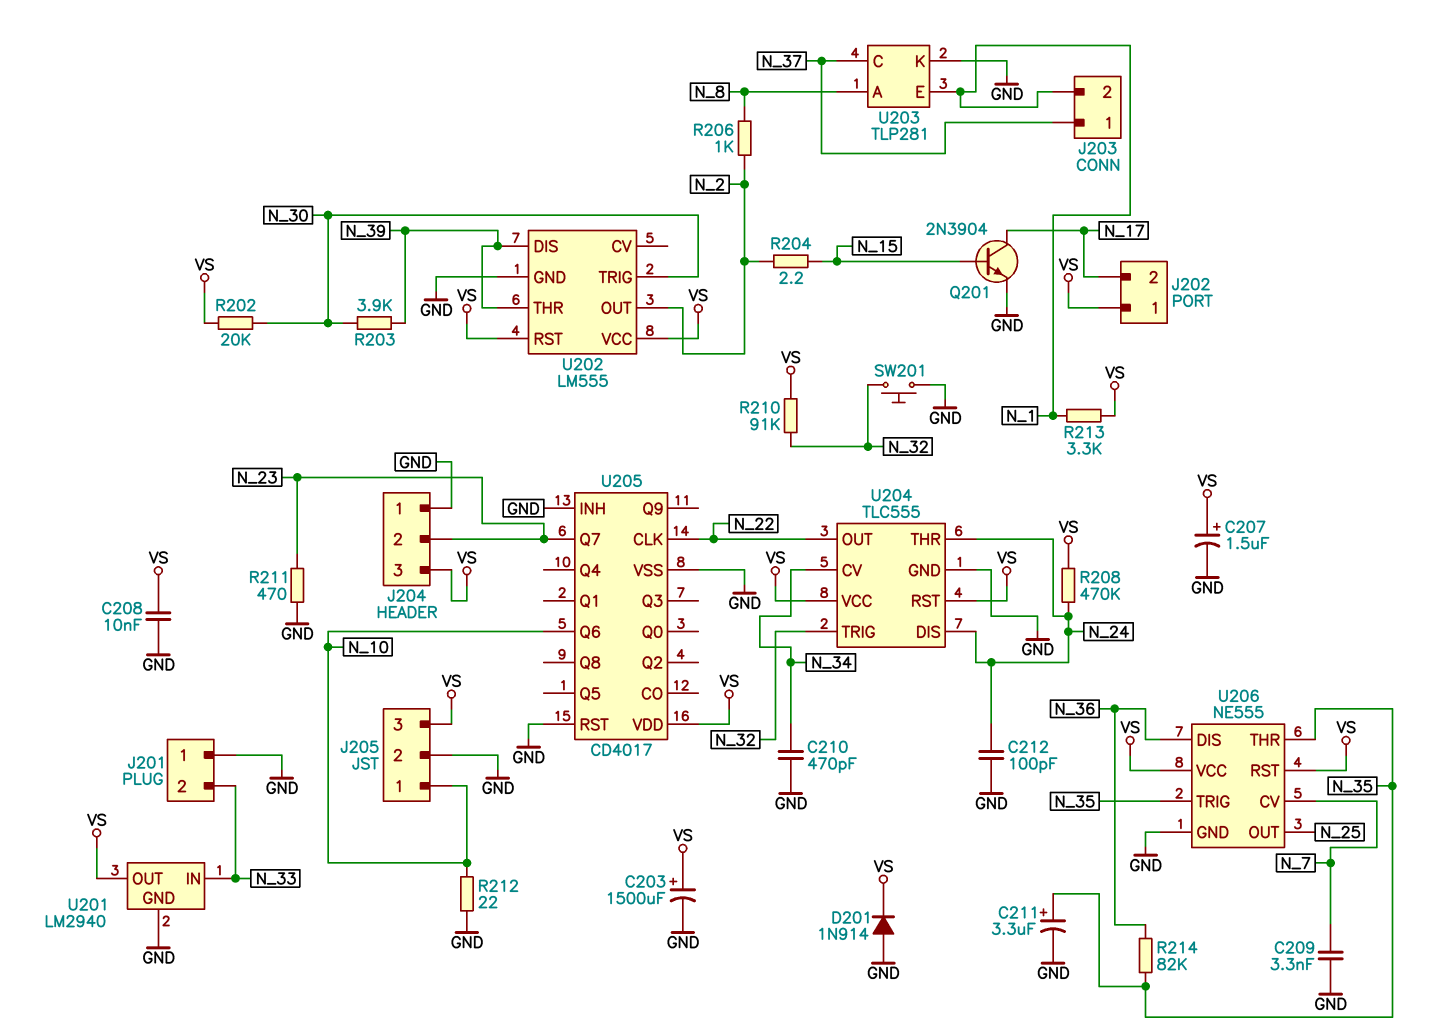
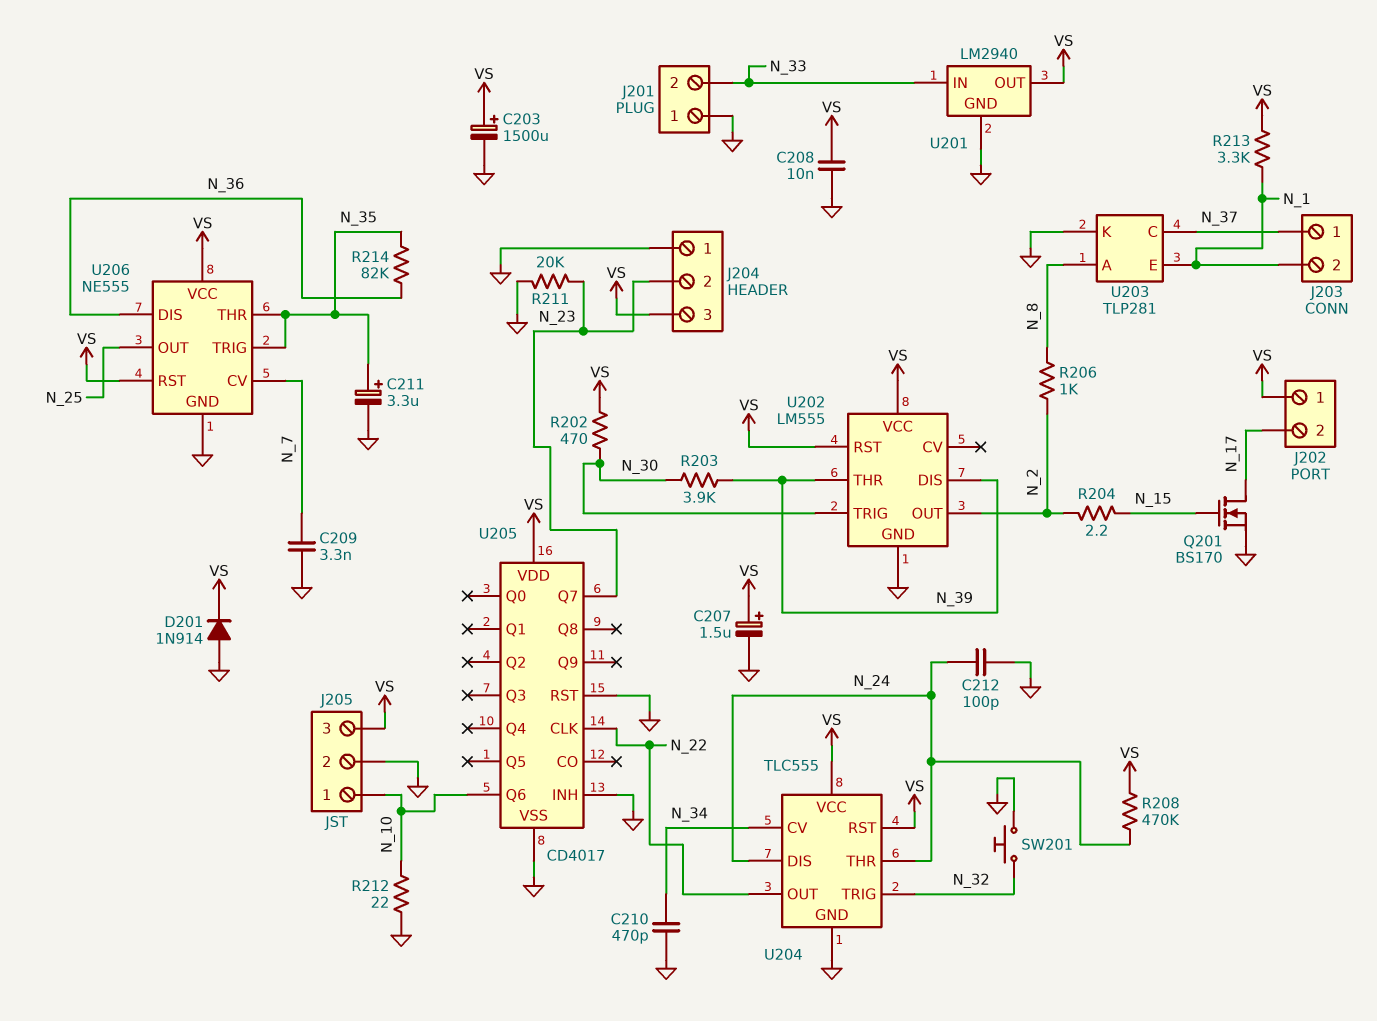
Q201: NPN 2N3904 (B N_15, C N_17, E GND) -> NMOS BS170 (G N_15, D N_17, S GND)
R202: 20k (N_30, VS) -> 470 (N_30, VS)
R210: 91k (N_32, VS) -> none
R211: 470 (GND, N_23) -> 20k (GND, N_23)

